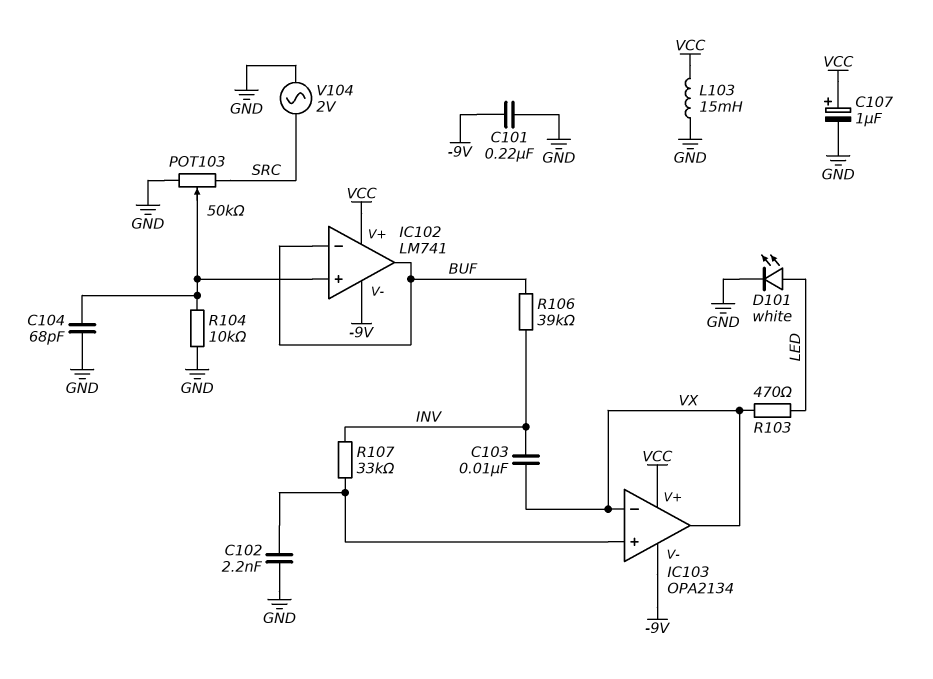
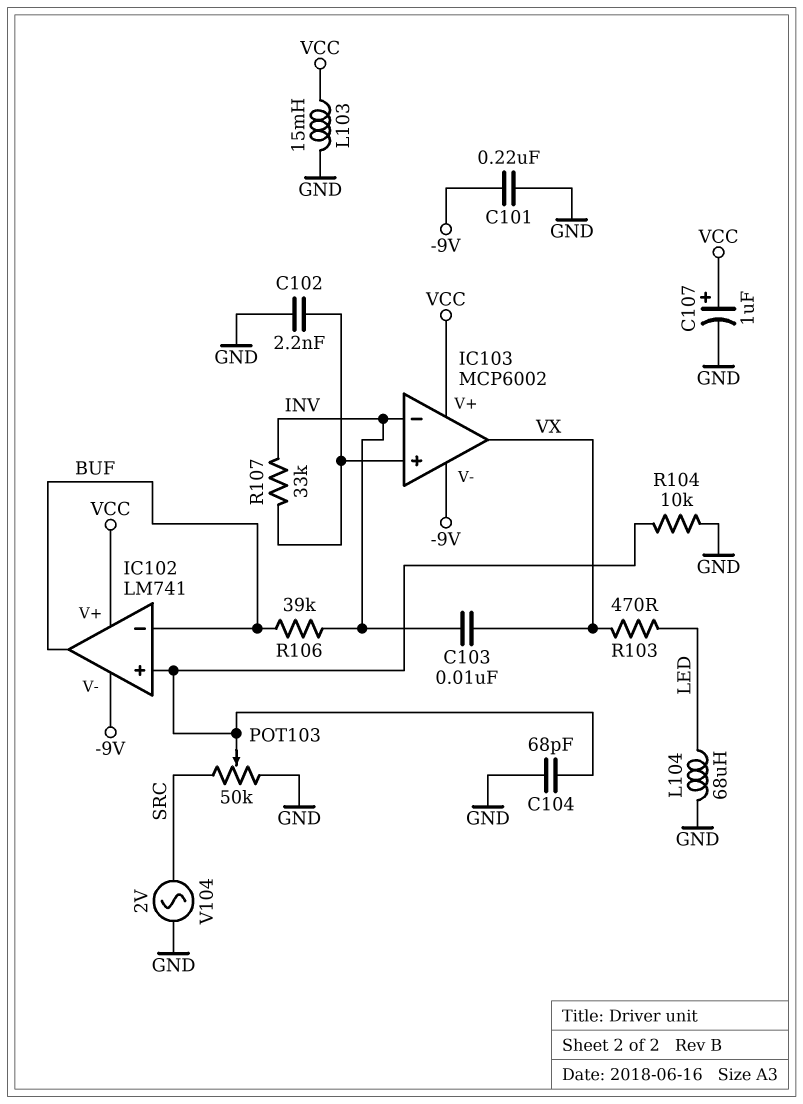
D101: LED white (A LED, K GND) -> none
IC103: OPA2134 -> MCP6002
IC103 pin in-: VX -> INV
L104: none -> 68uH (GND, LED)

